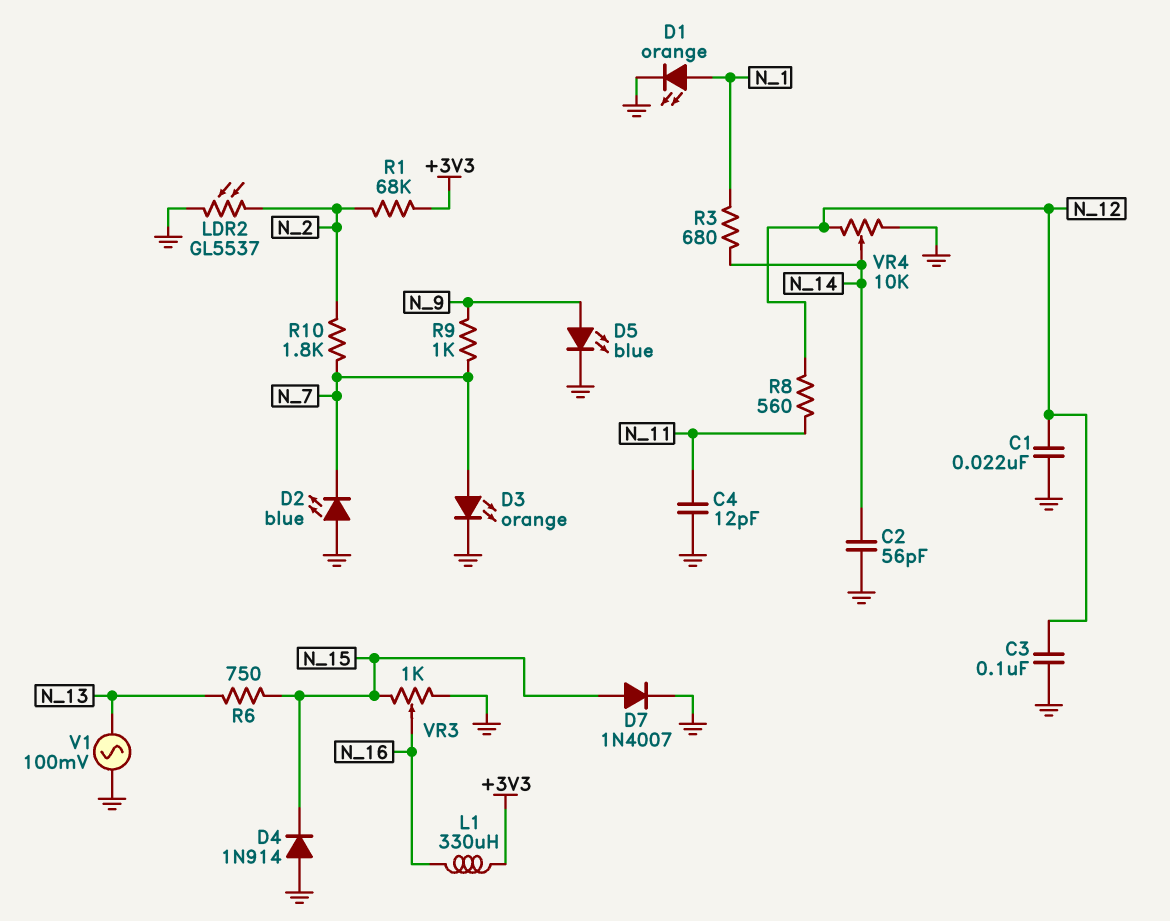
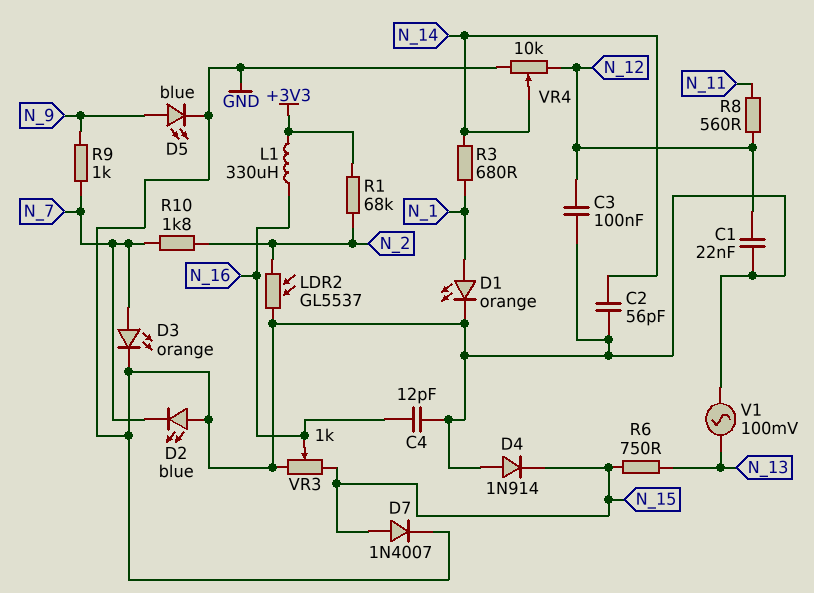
C4: 12pF (GND, N_11) -> 12pF (GND, N_16)

